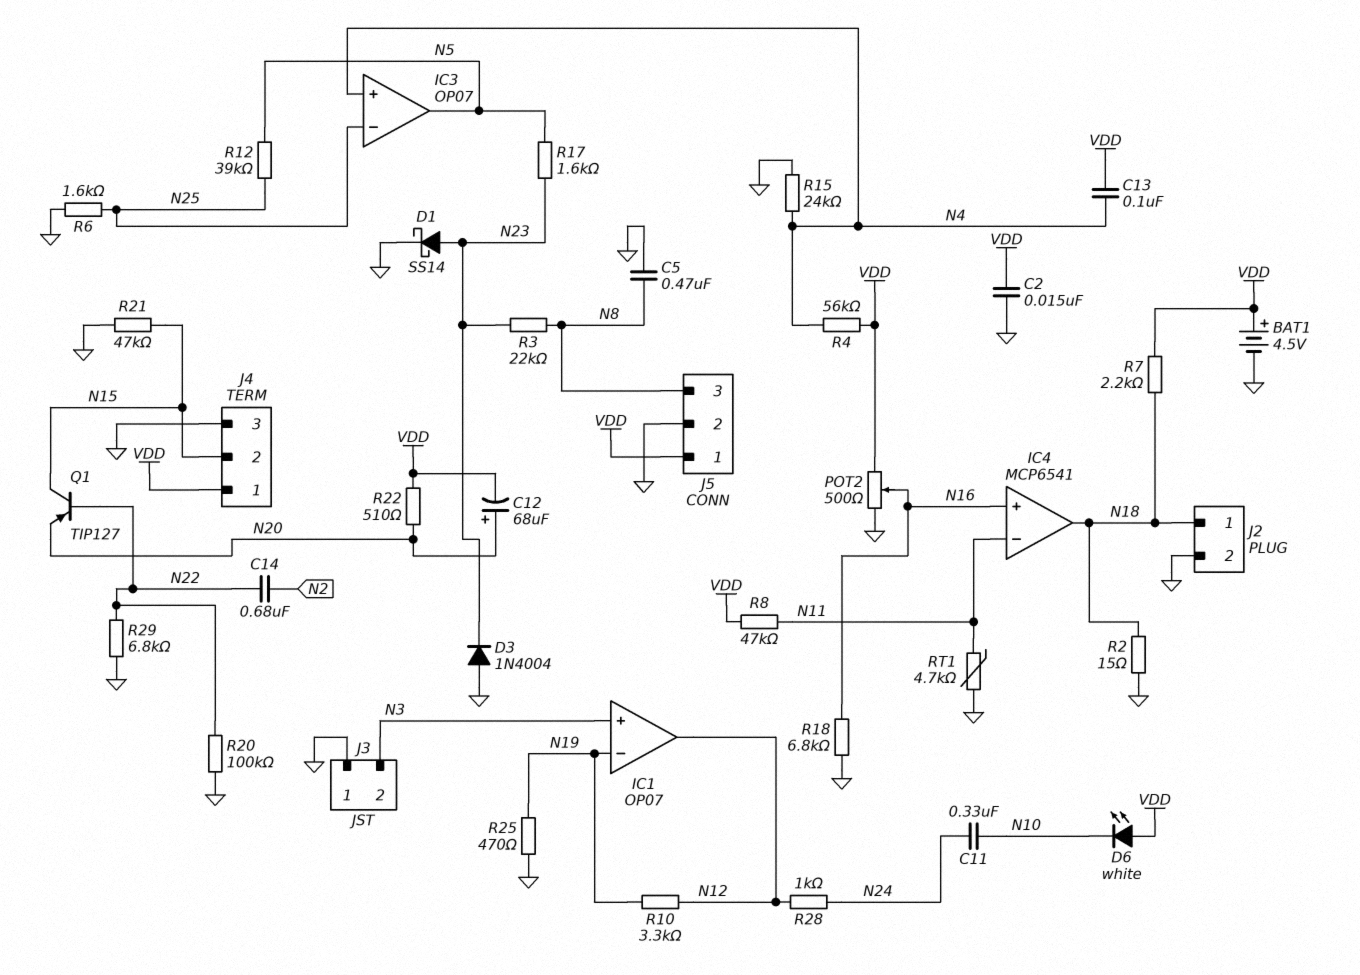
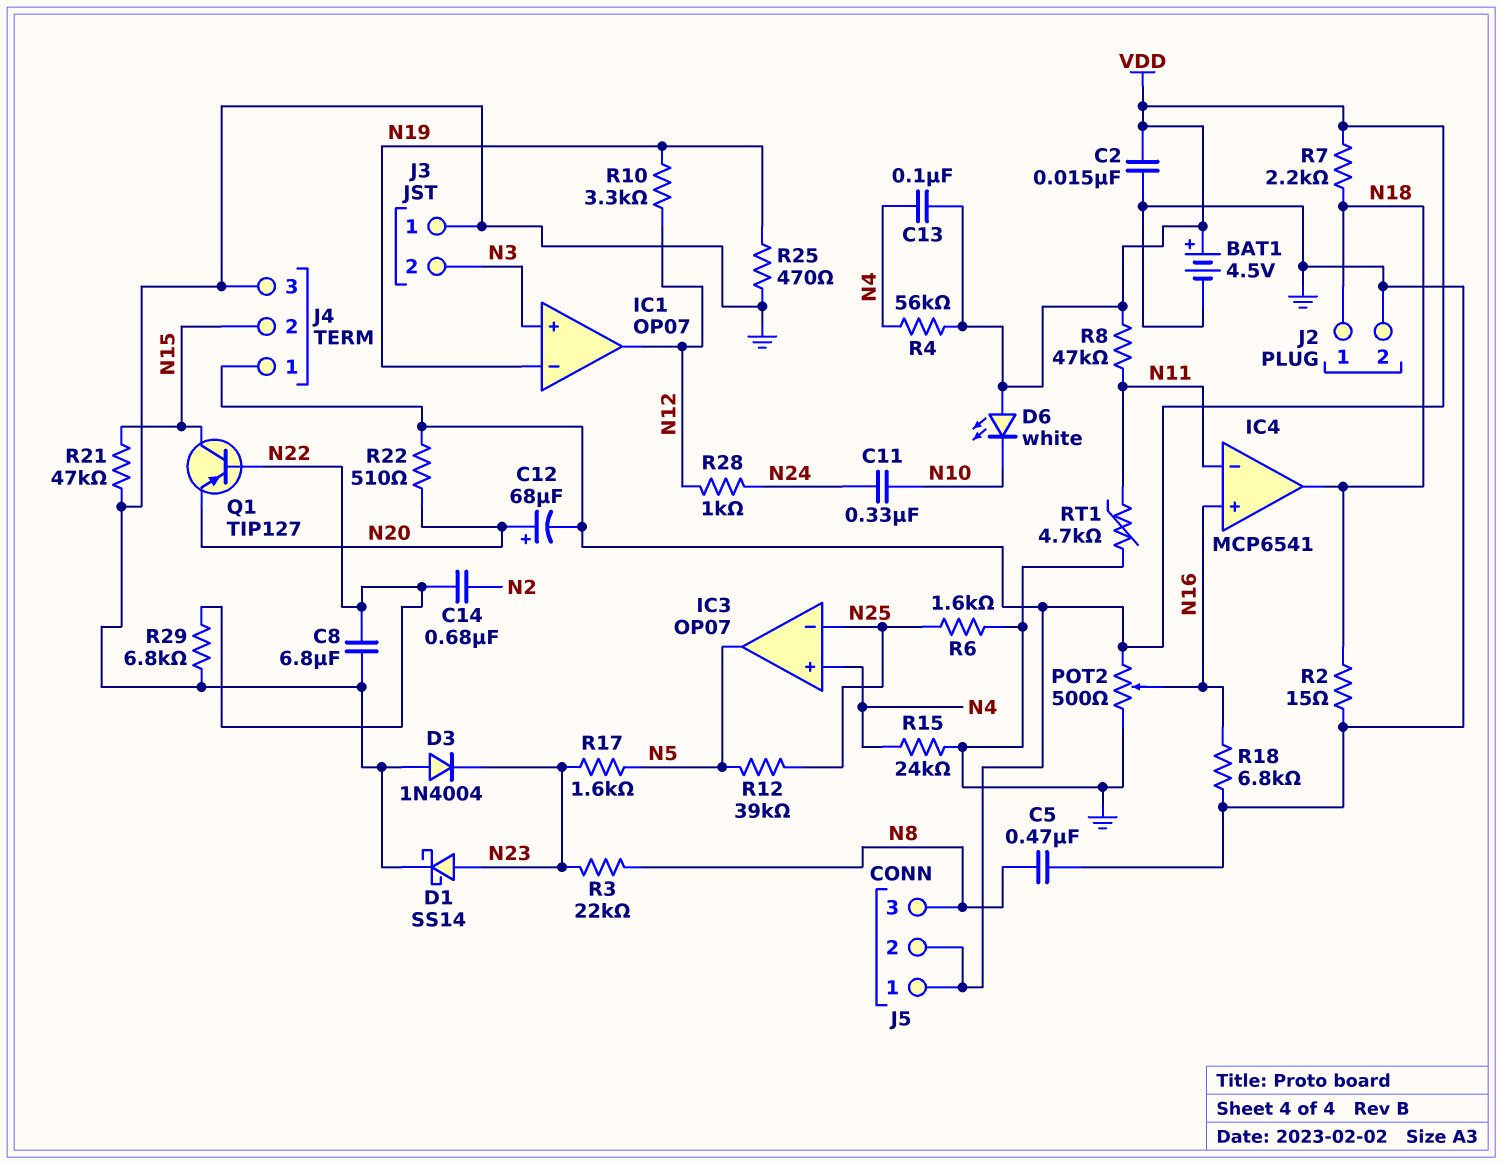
C8: none -> 6.8uF (GND, N22)
J5 pin 2: GND -> VDD
R20: 100k (GND, N22) -> none

